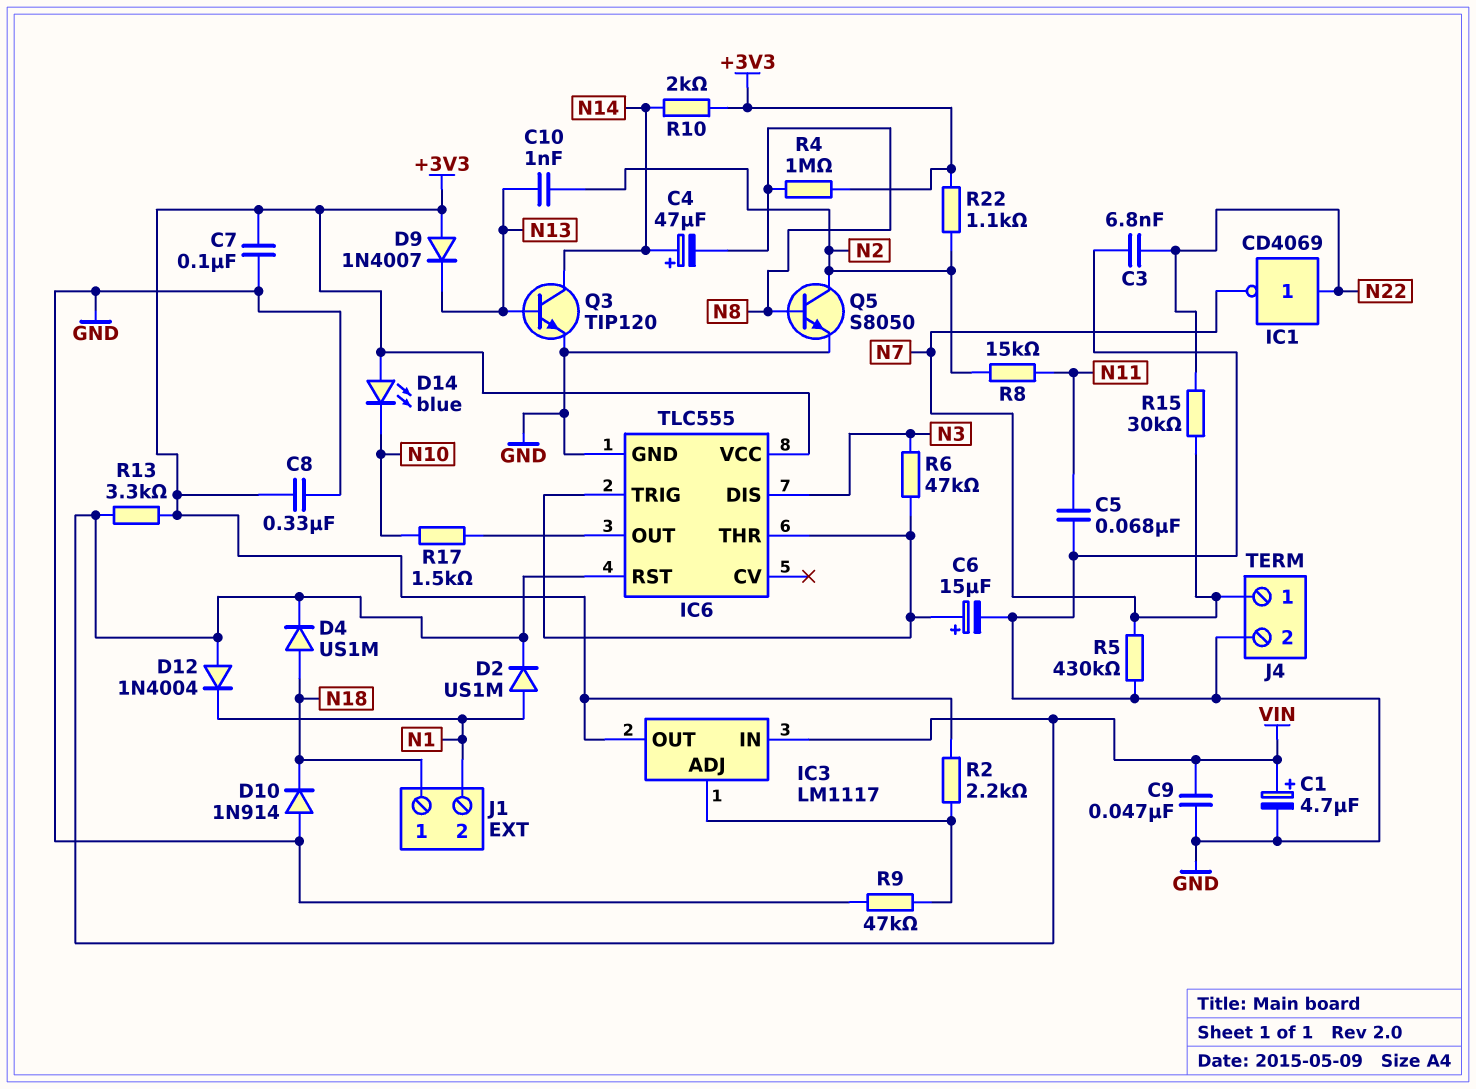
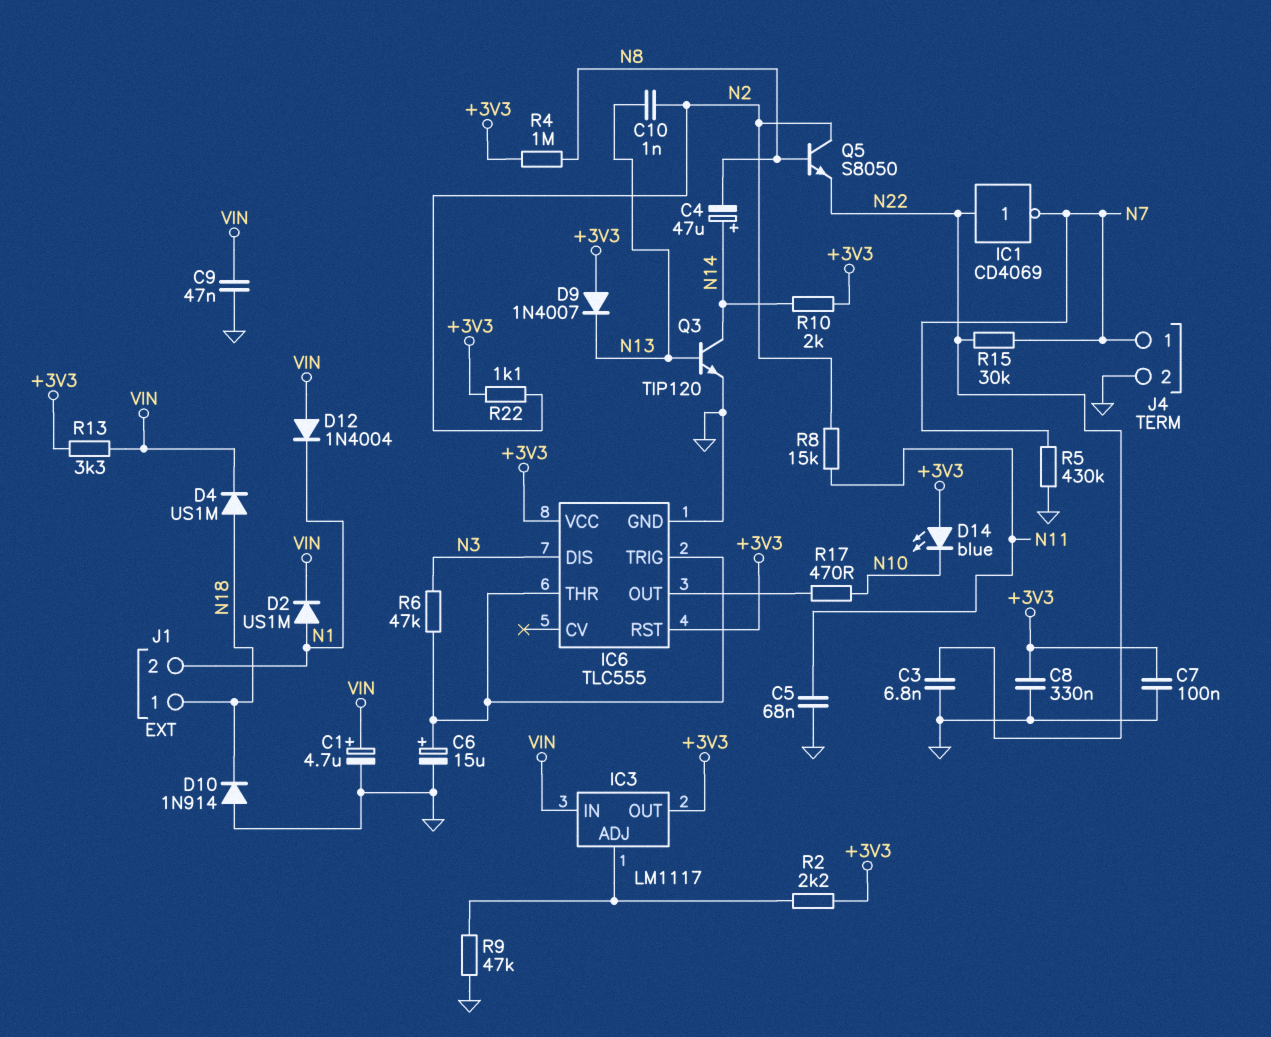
IC6 pin RST: VIN -> +3V3
Q5: NPN S8050 (B N8, C N2, E GND) -> NPN S8050 (B N8, C N2, E N22)
R17: 1.5k (IC6/OUT, N10) -> 470 (IC6/OUT, N10)

